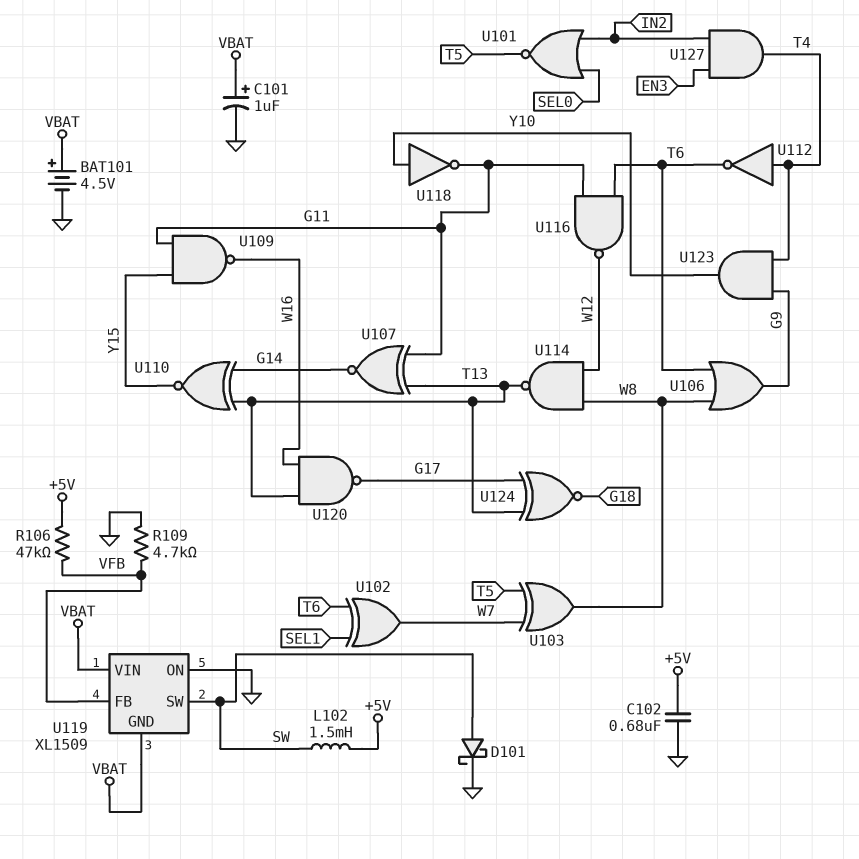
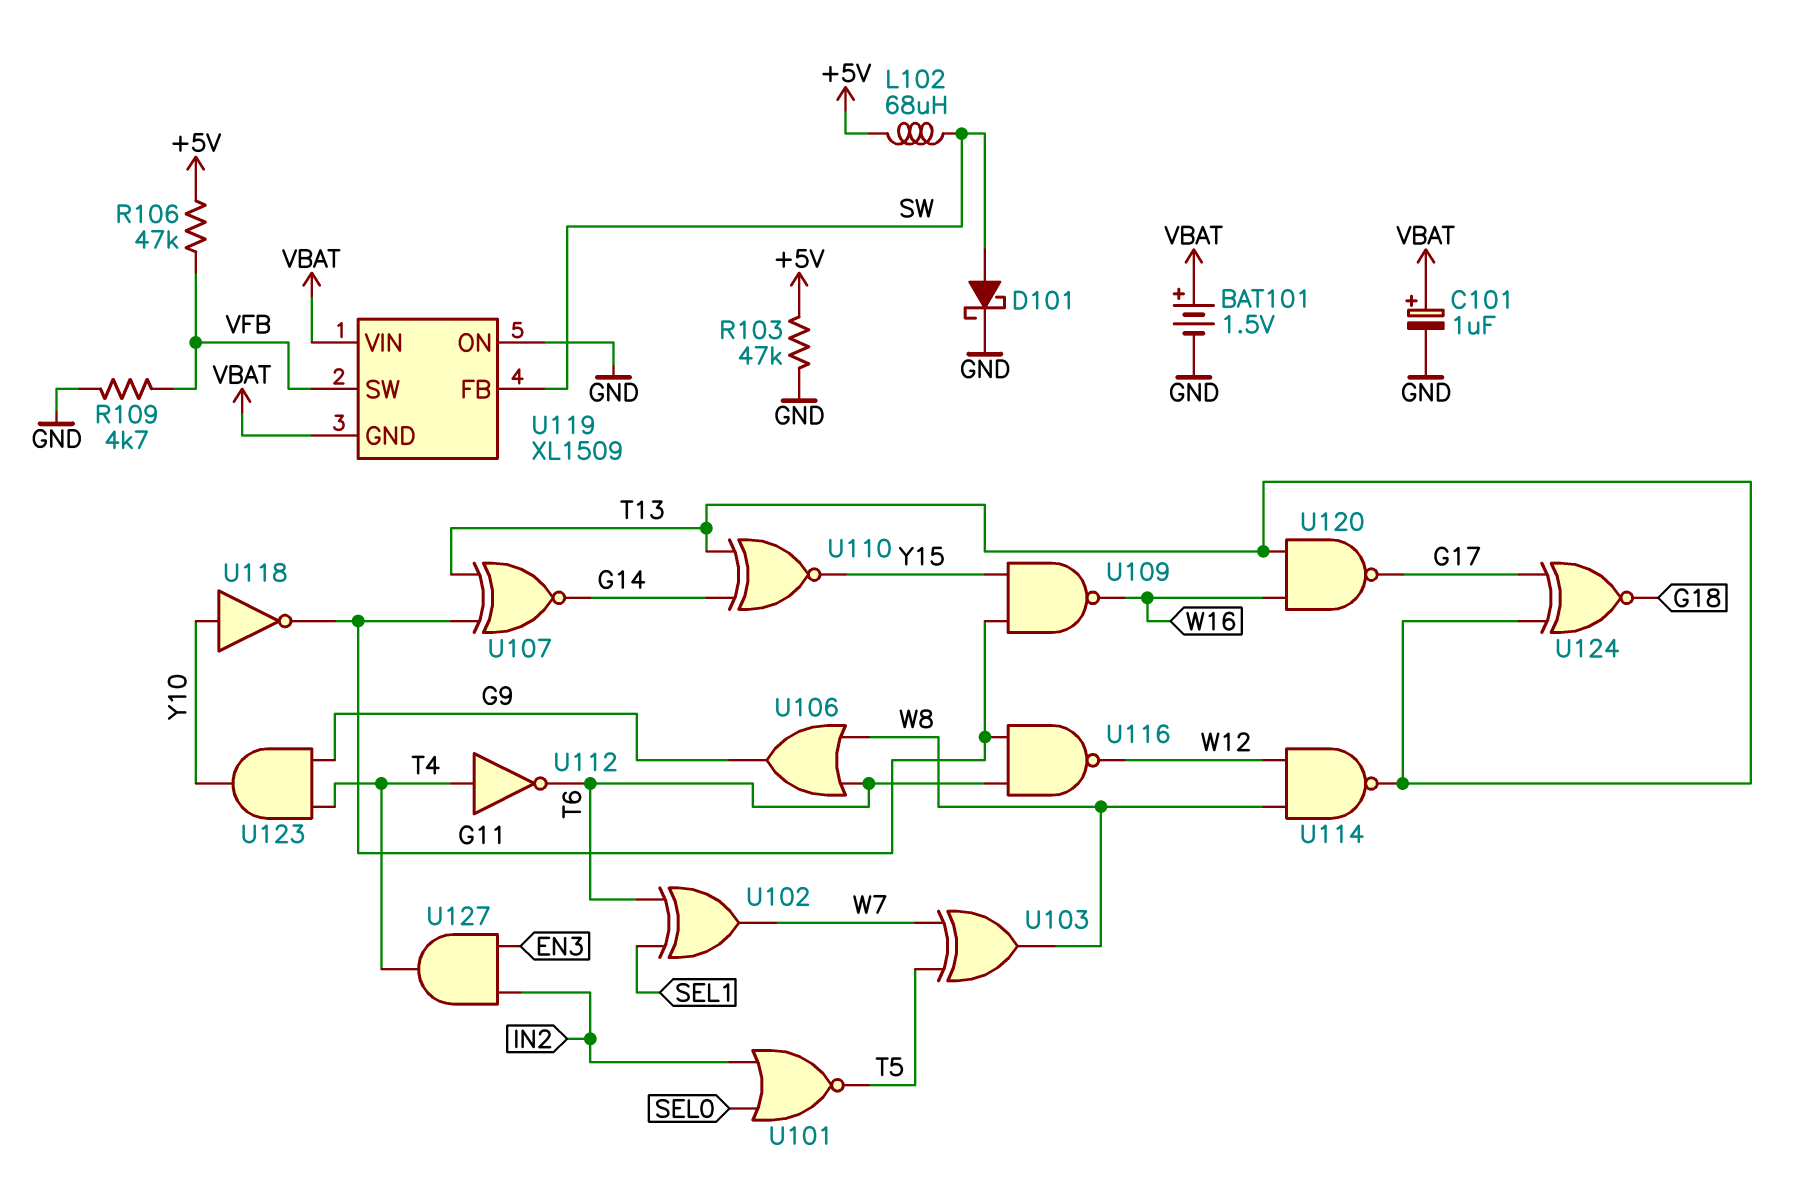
BAT101: 4.5V (plus VBAT, minus GND) -> 1.5V (plus VBAT, minus GND)
C102: 680nF (+5V, GND) -> none
L102: 1.5mH (+5V, SW) -> 68uH (+5V, SW)
R103: none -> 47k (+5V, GND)
U119 pin FB: VFB -> SW
U119 pin SW: SW -> VFB

